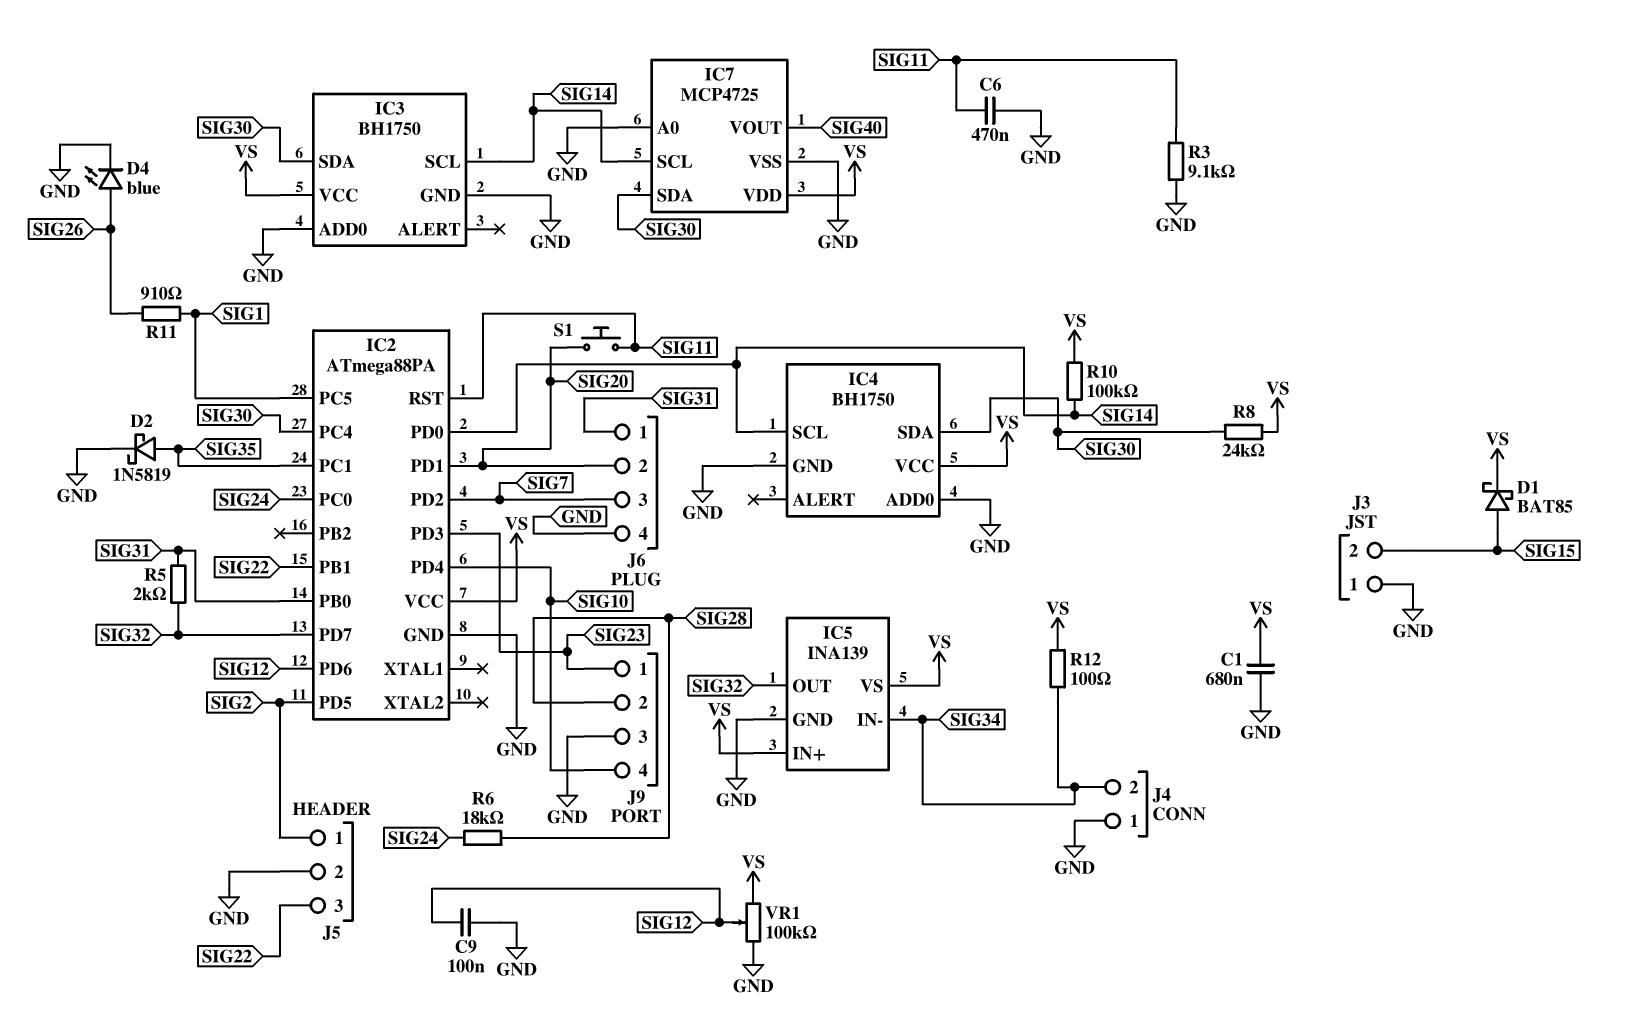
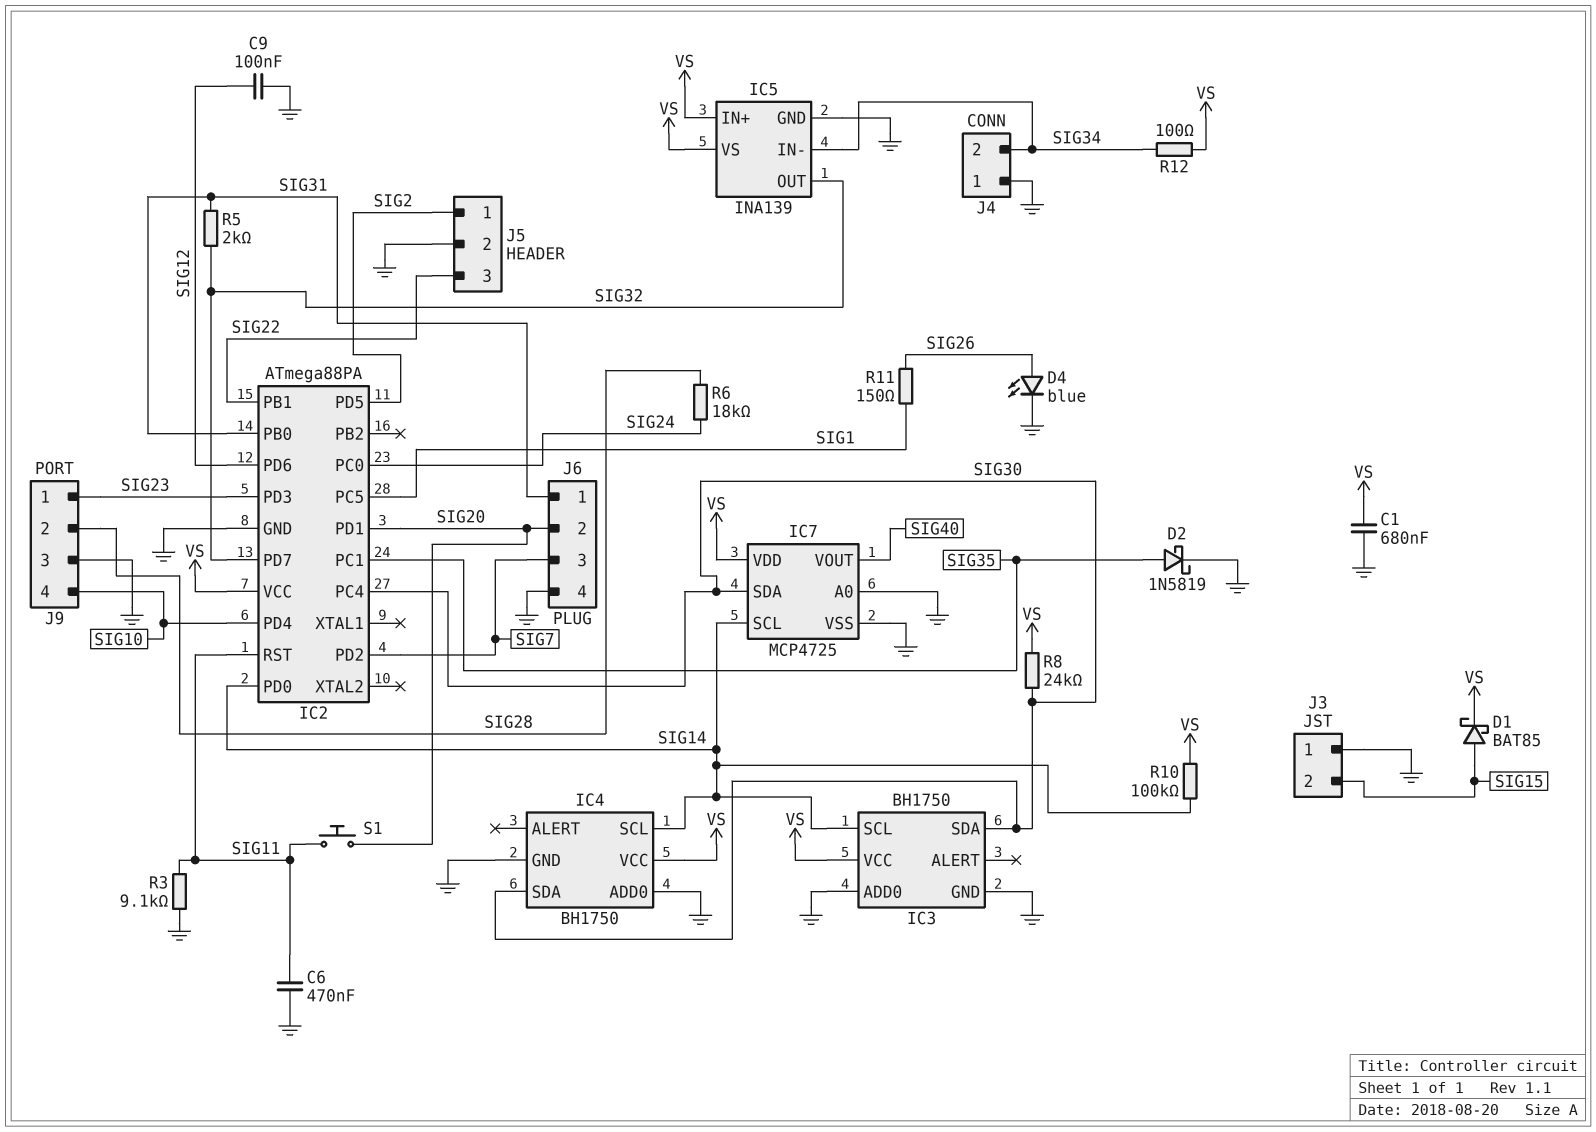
R11: 910 (SIG1, SIG26) -> 150 (SIG1, SIG26)
VR1: 100k (GND, VS, wiper SIG12) -> none

